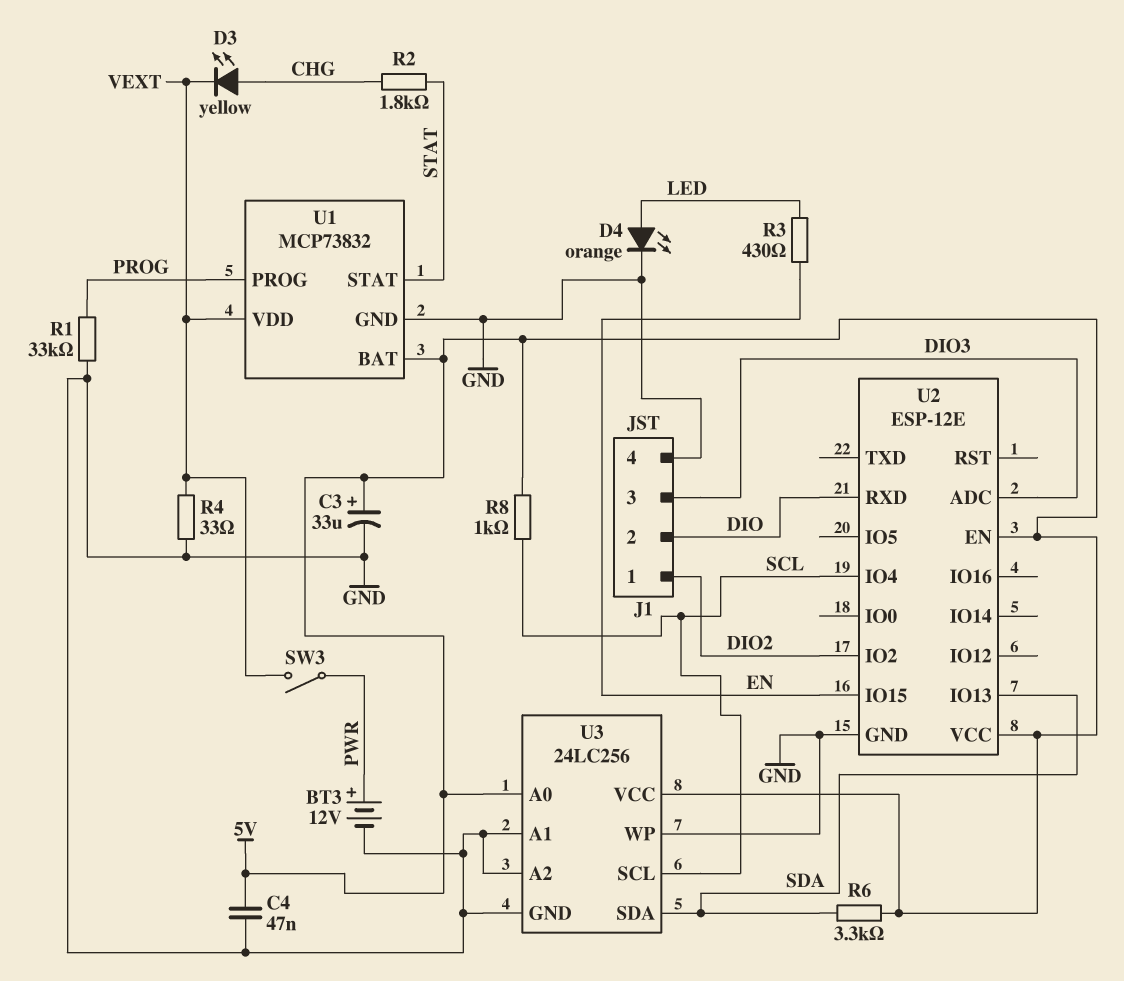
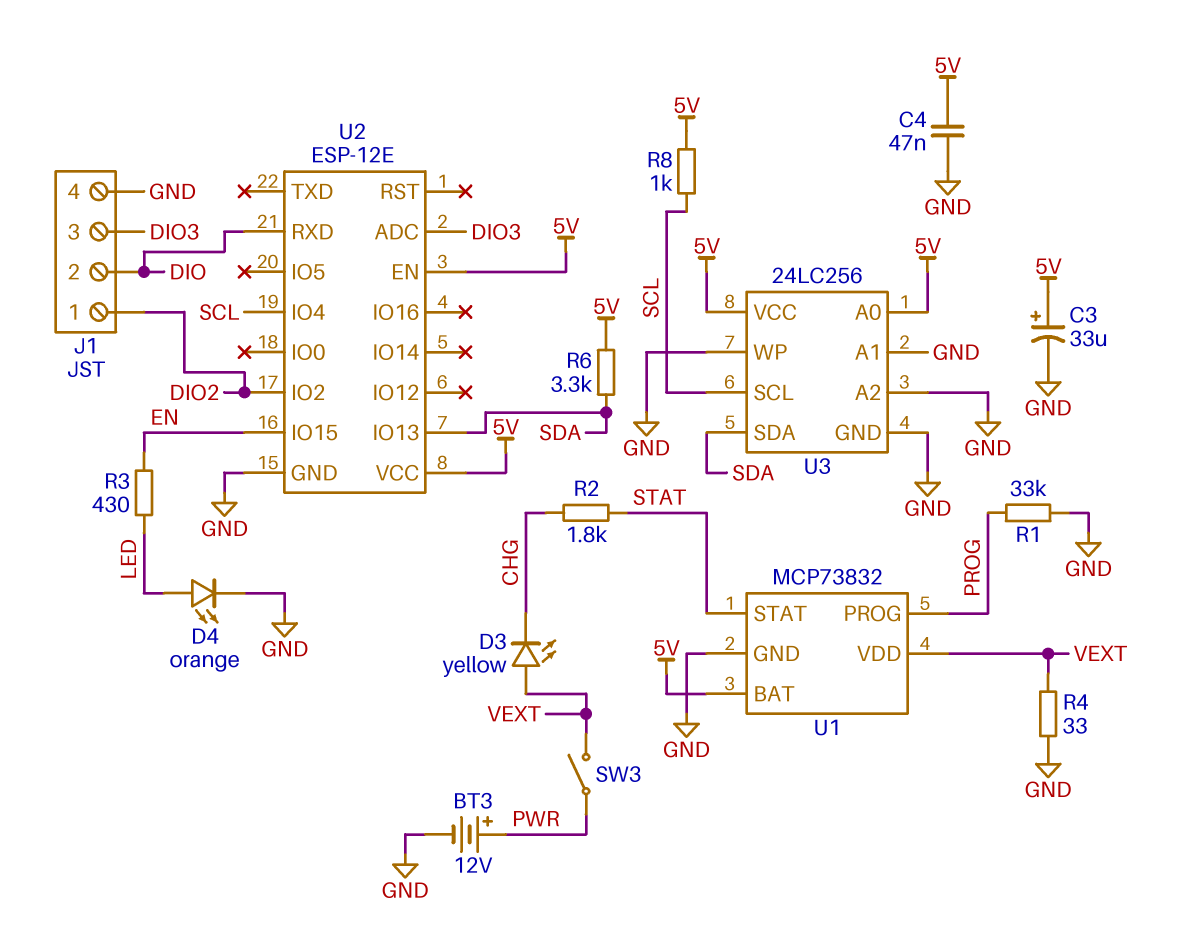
D3: LED yellow (A CHG, K VEXT) -> LED yellow (A VEXT, K CHG)

